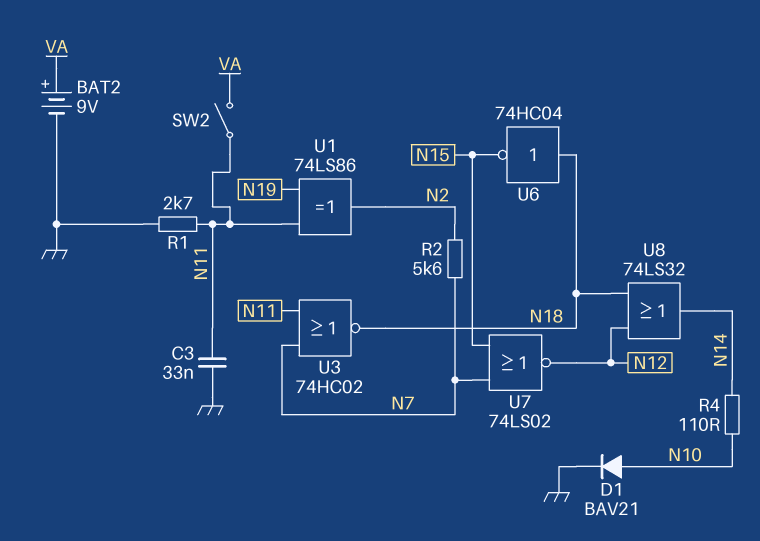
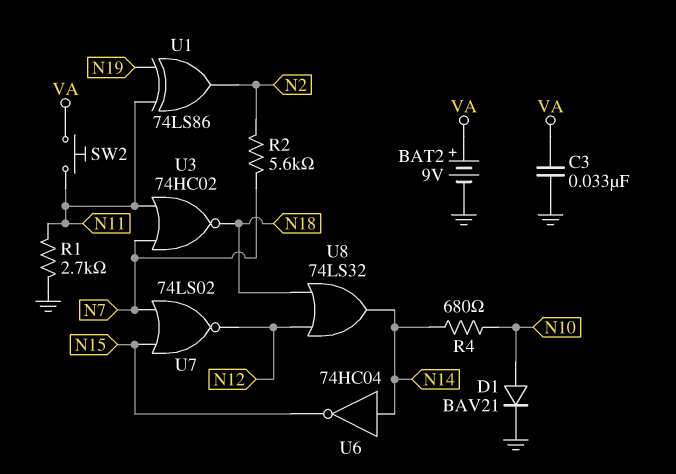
C3: 33nF (GND, N11) -> 33nF (GND, VA)
R4: 110 (N10, N14) -> 680 (N10, N14)
SW2: switch (N11, VA) -> button (N11, VA)
U6: NOT 74HC04 (in N18, out N15) -> NOT 74HC04 (in N14, out N15)

